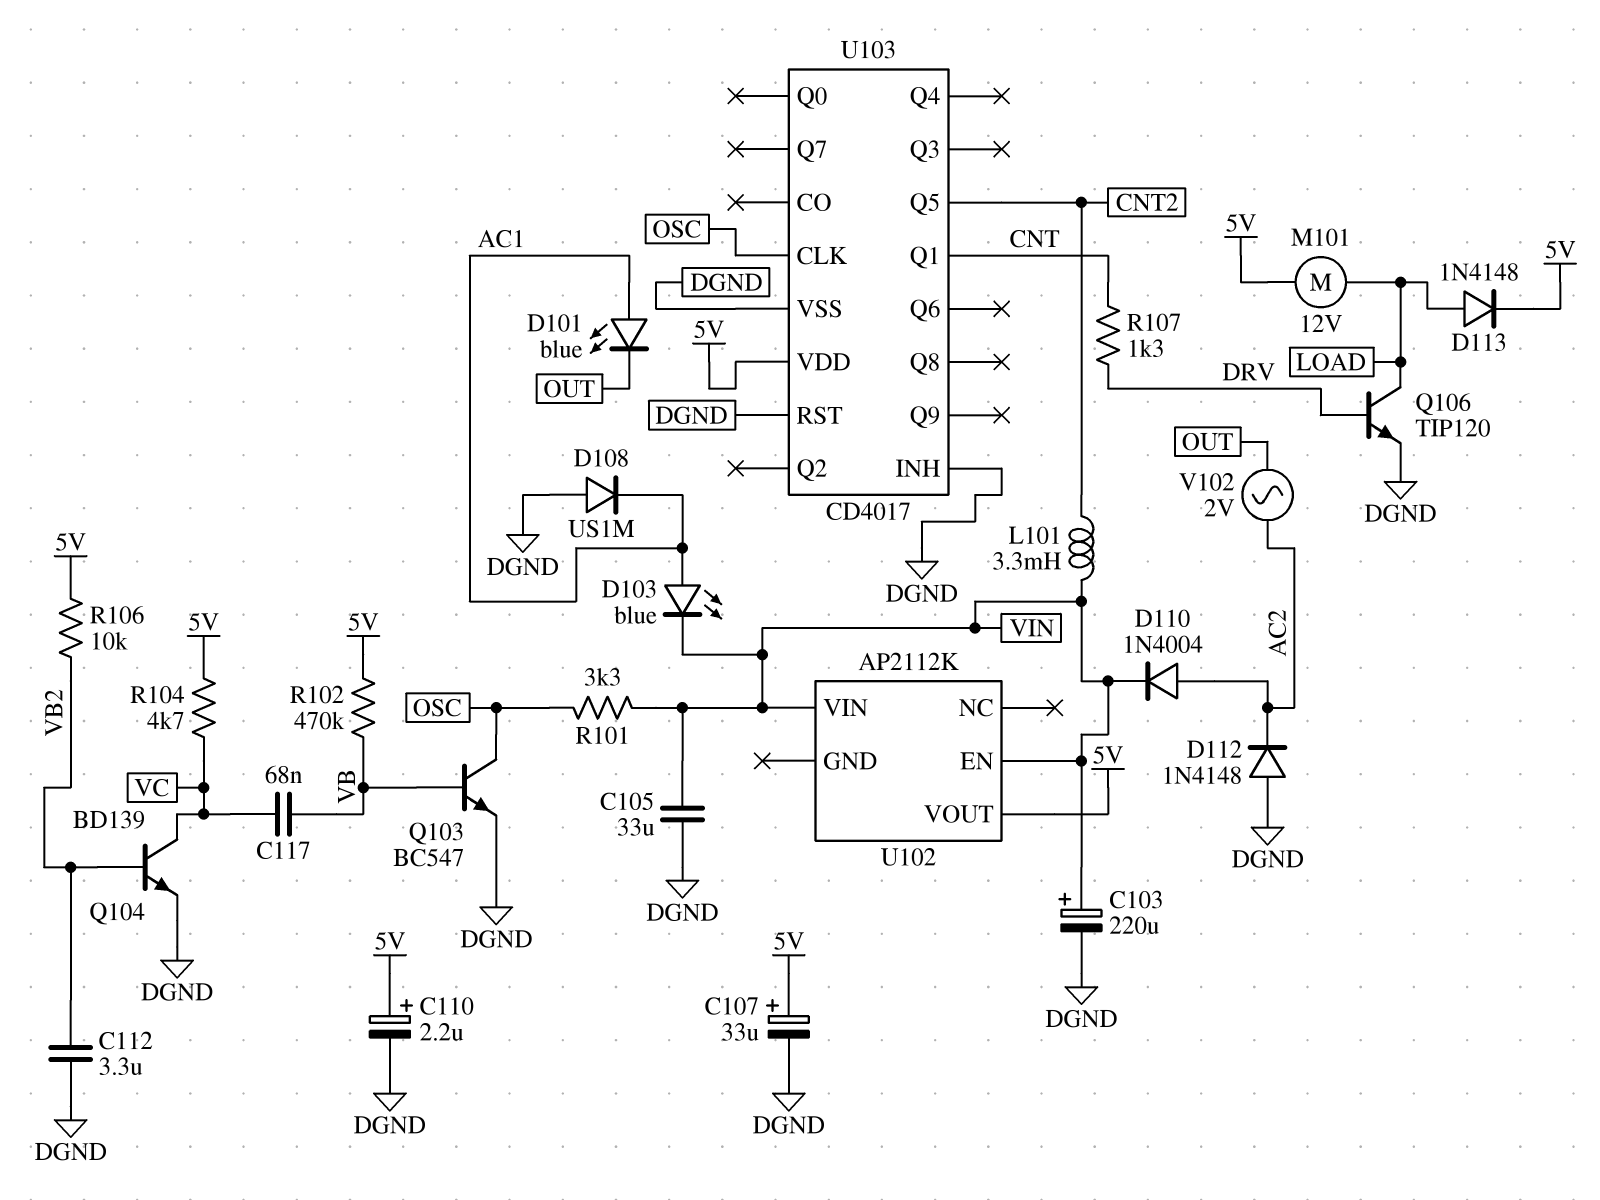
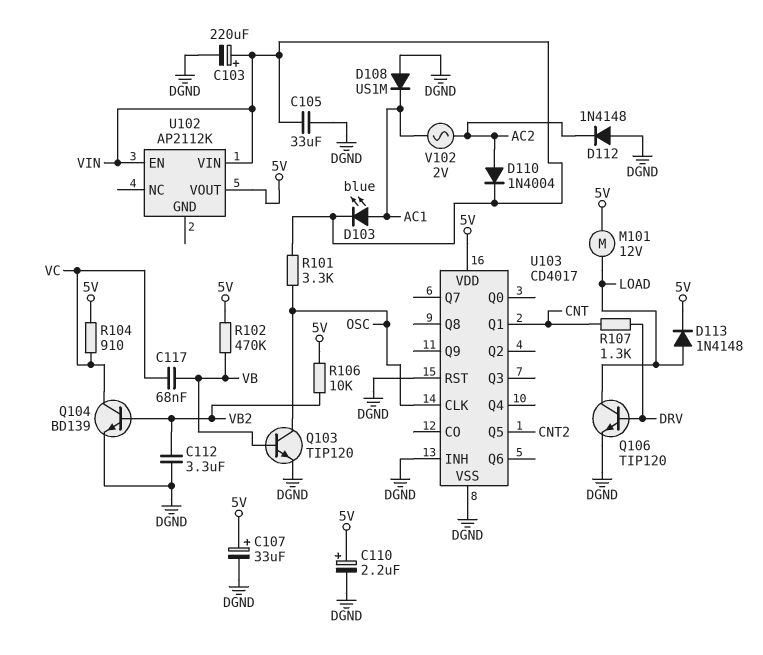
D101: LED blue (A AC1, K OUT) -> none
L101: 3.3mH (CNT2, VIN) -> none
Q103: NPN BC547 (B VB, C OSC, E DGND) -> NPN TIP120 (B VB, C OSC, E DGND)
R104: 4.7k (5V, VC) -> 910 (5V, VC)
V102: AC 2V (AC2, OUT) -> AC 2V (AC1, AC2)

